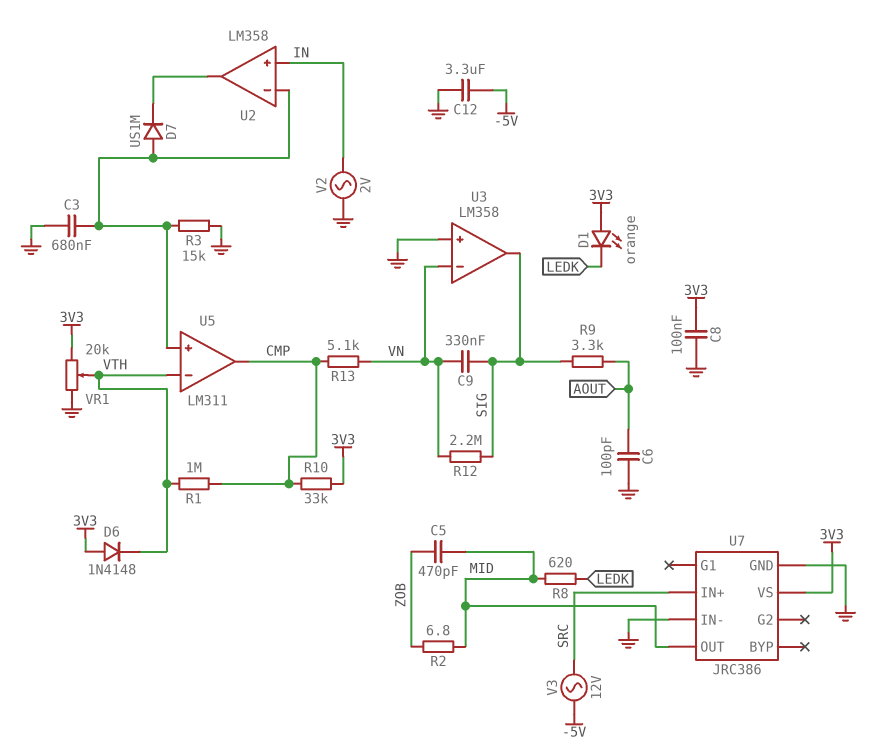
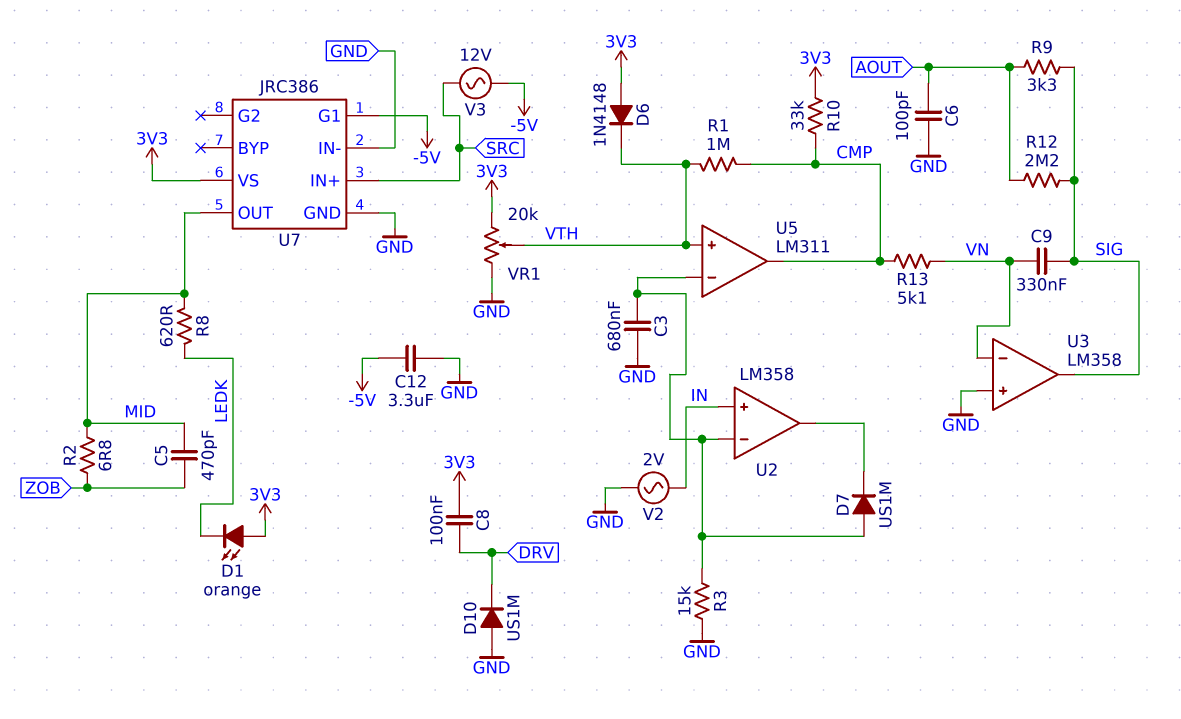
C8: 100nF (3V3, GND) -> 100nF (3V3, DRV)
D10: none -> diode US1M (A GND, K DRV)
R12: 2.2M (SIG, VN) -> 2.2M (AOUT, SIG)
U5 pin in+: U2/in- -> VTH
U5 pin in-: VTH -> U2/in-
U7 pin G1: none -> -5V

